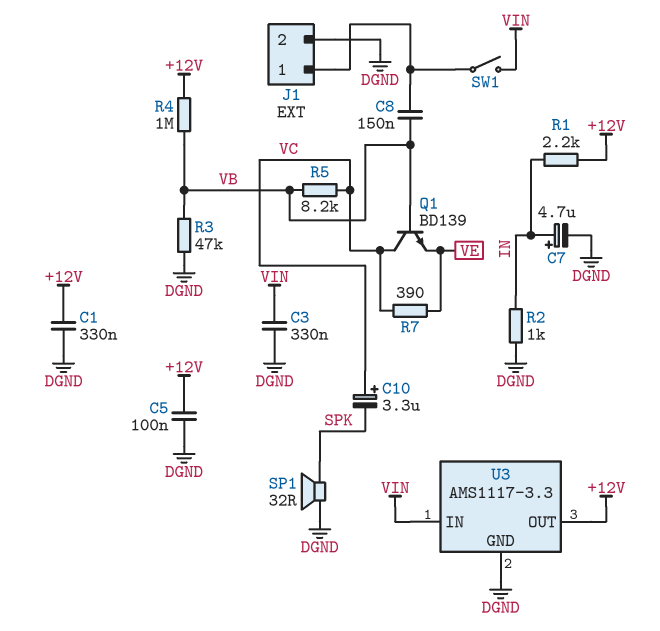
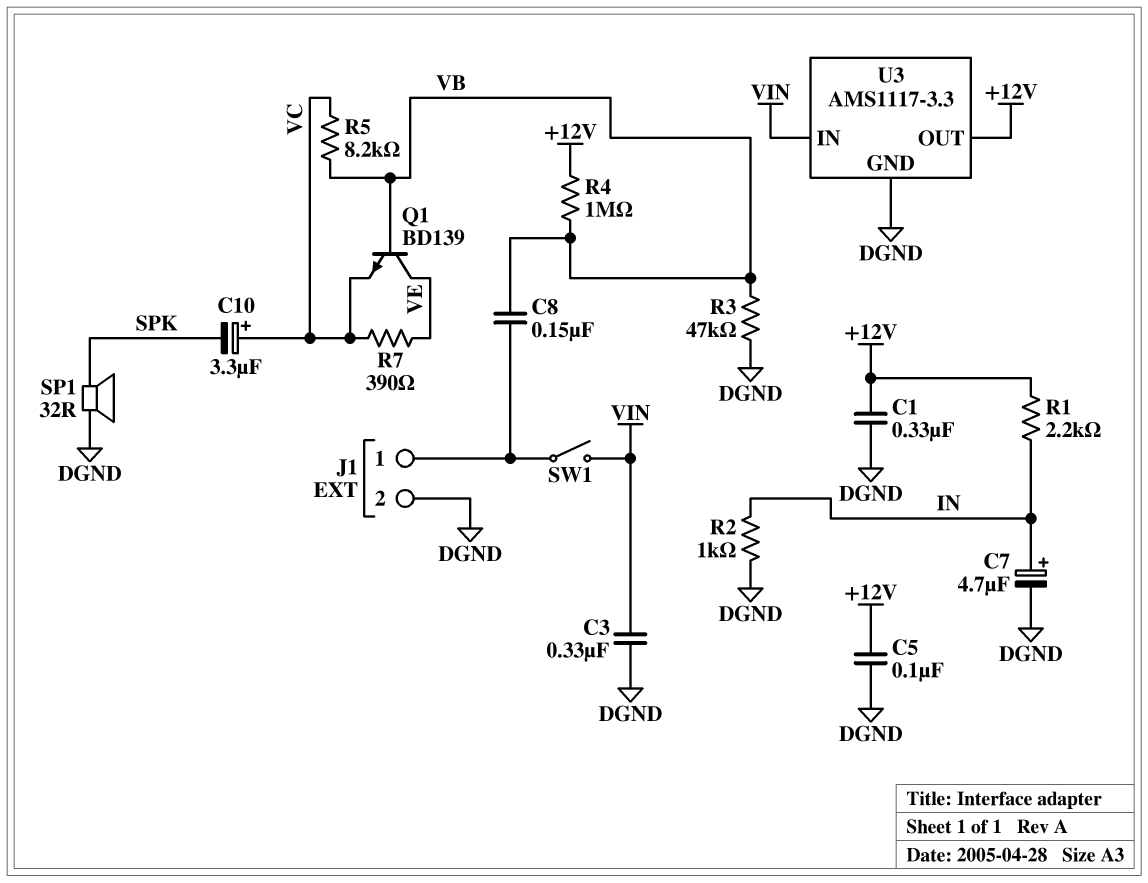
Q1: NPN BD139 (B VB, C VC, E VE) -> NPN BD139 (B VB, C VE, E VC)

